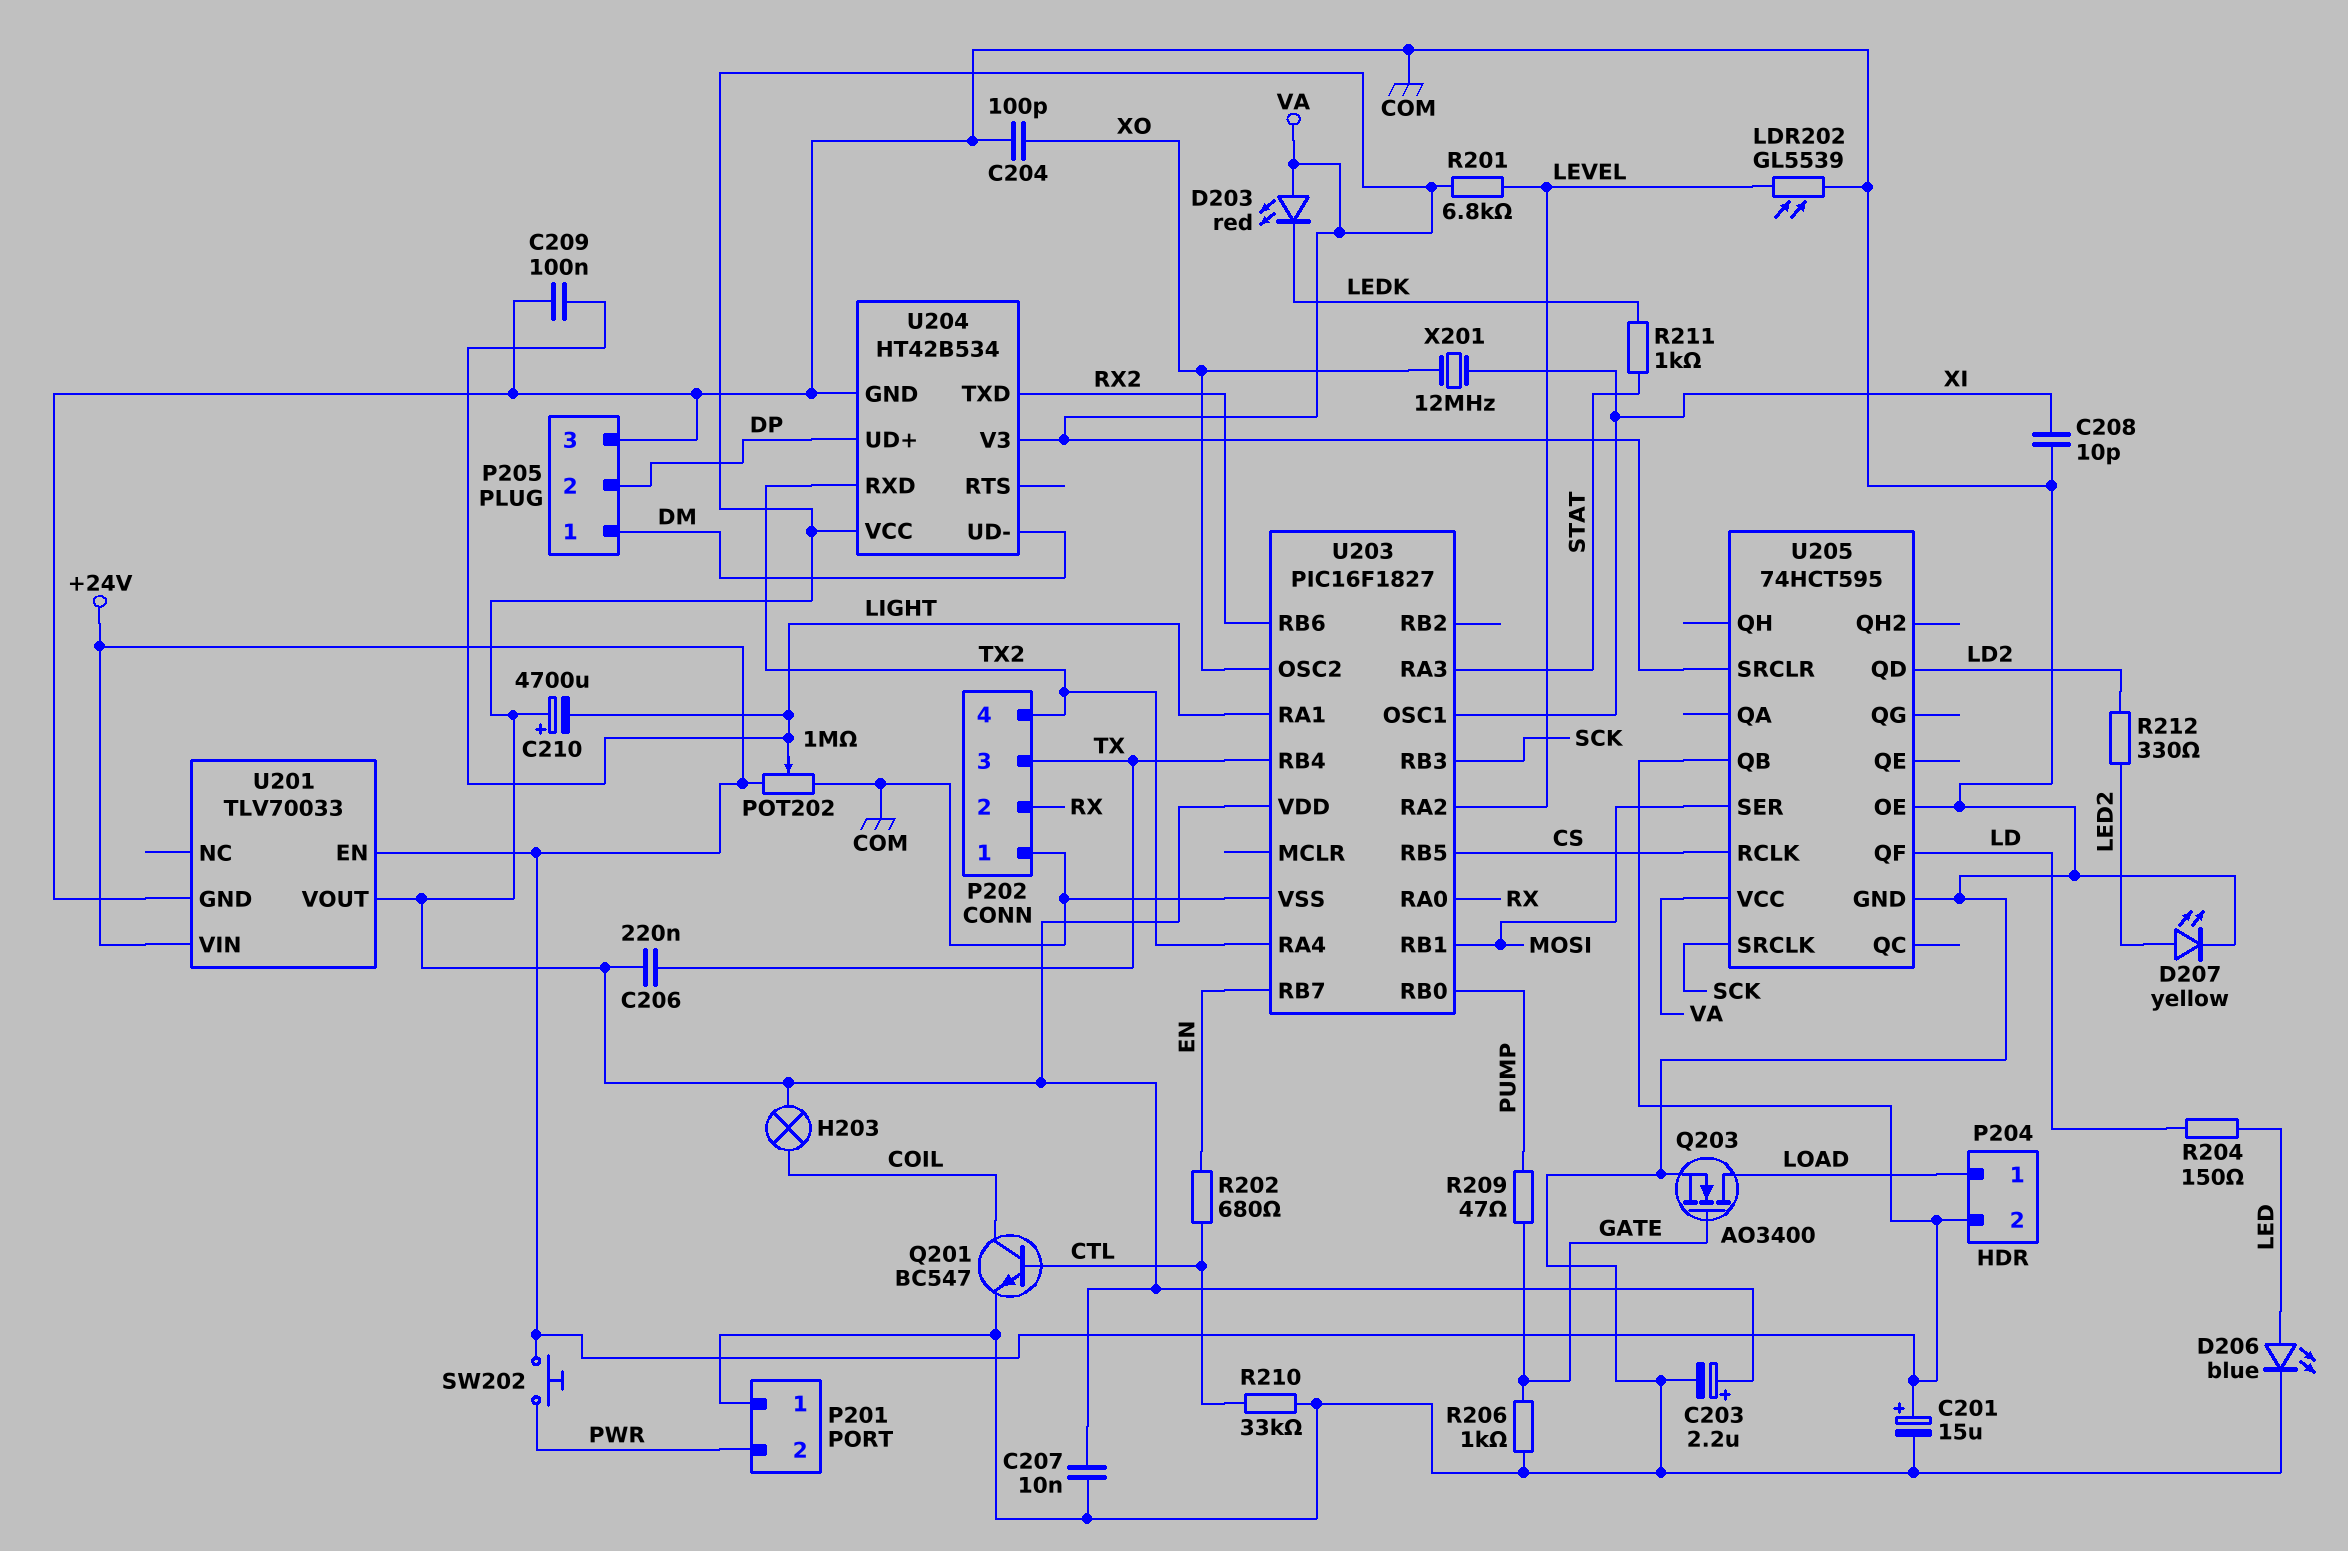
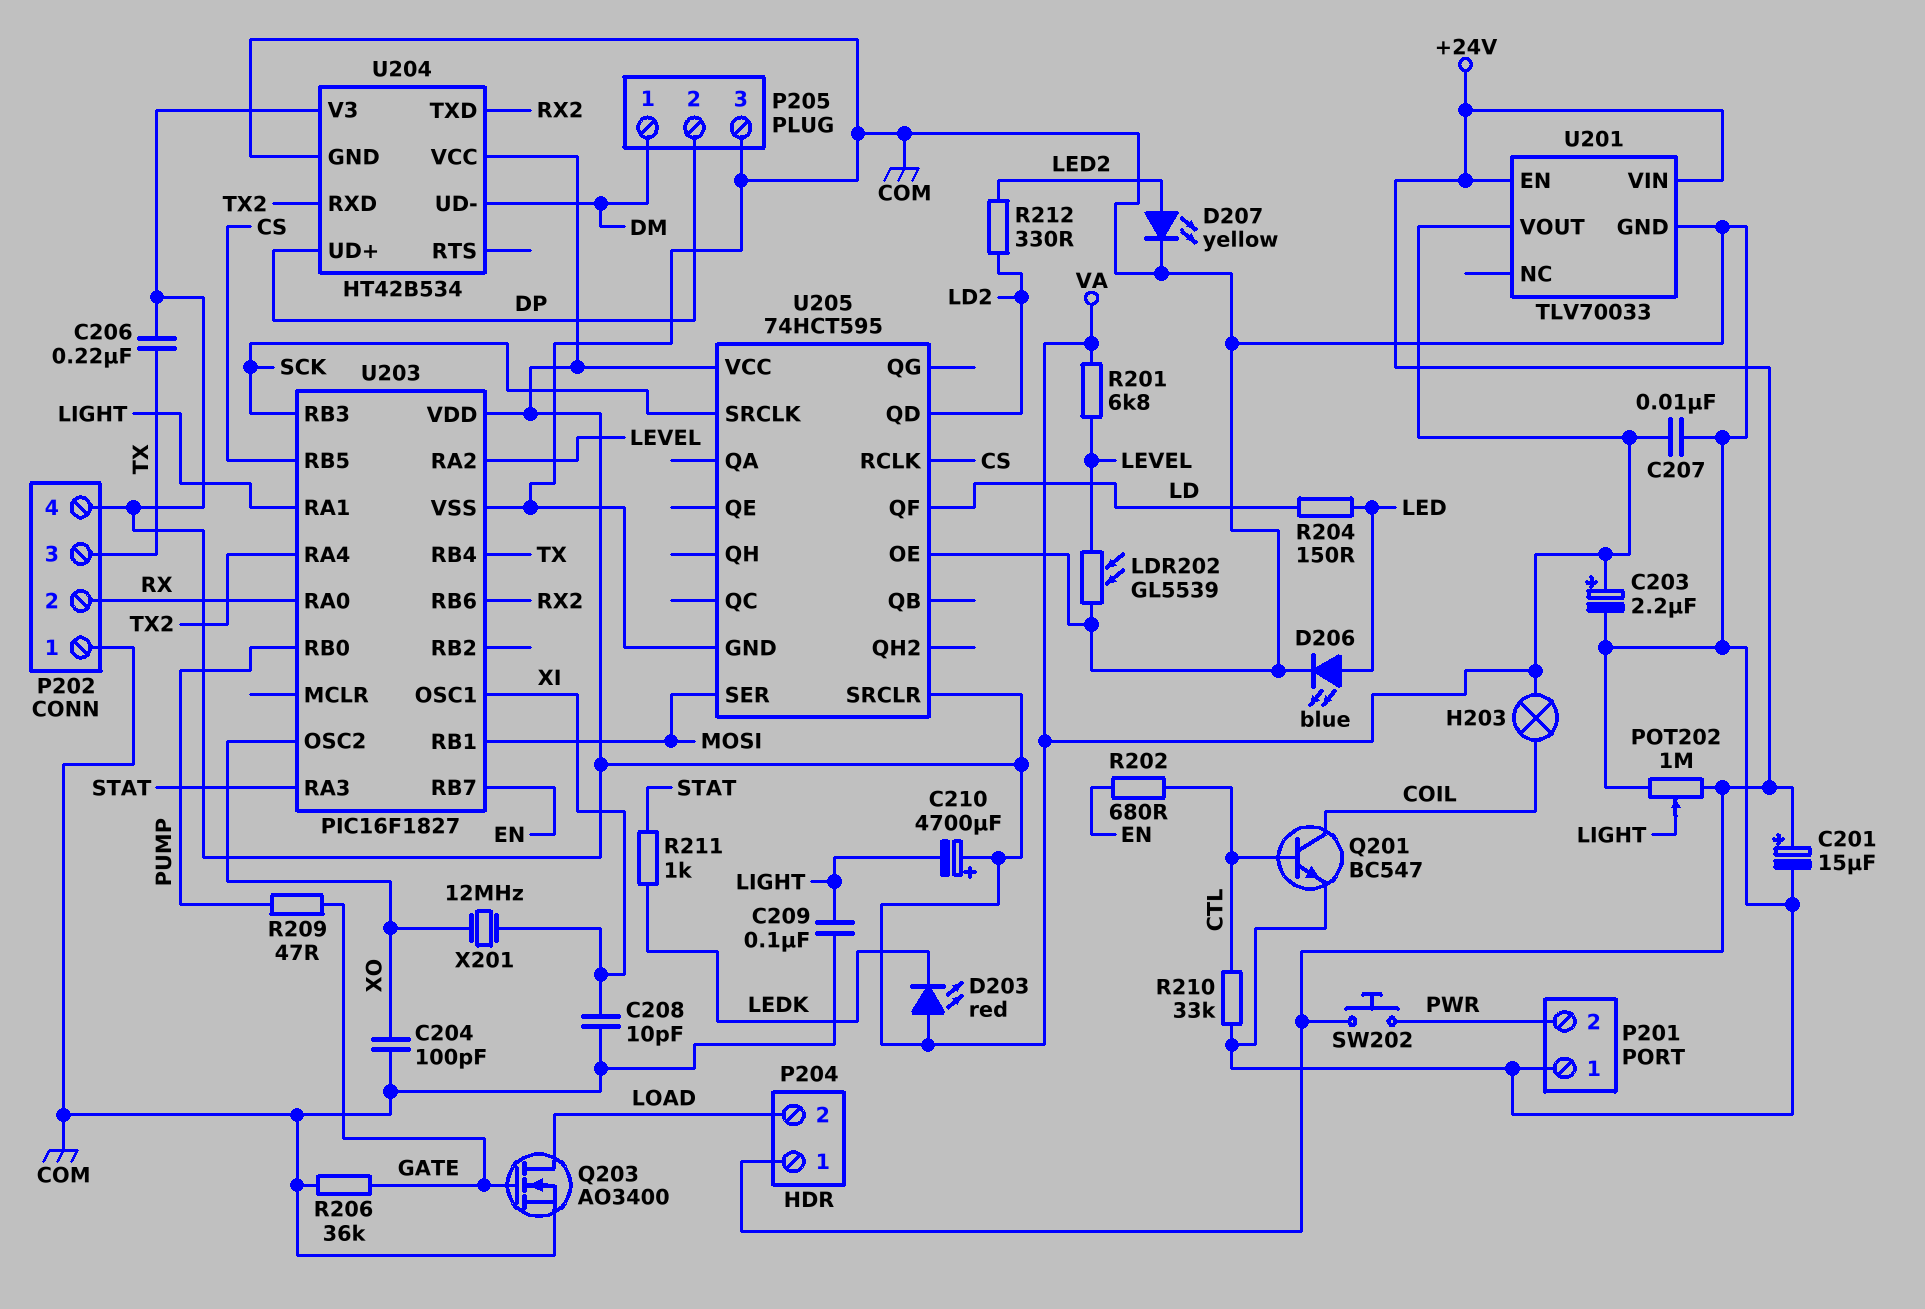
P202 pin 4: TX2 -> VA
P204 pin 1: LOAD -> +24V
P204 pin 2: +24V -> LOAD
R206: 1k (COM, GATE) -> 36k (COM, GATE)
U205 pin QB: +24V -> none

